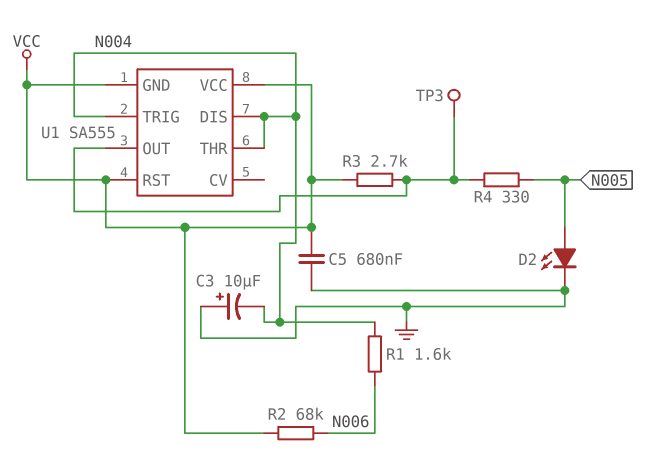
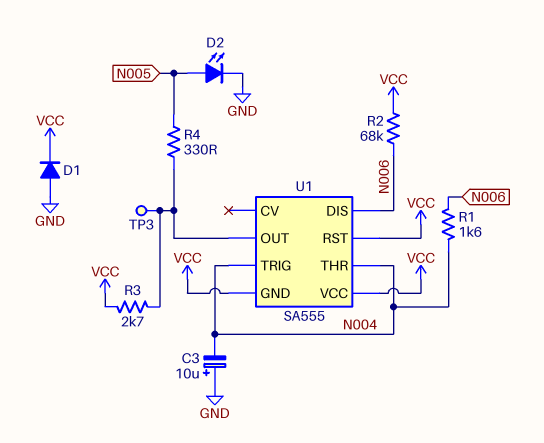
C5: 680nF (GND, VCC) -> none
D1: none -> diode (A GND, K VCC)
U1 pin DIS: N004 -> N006

